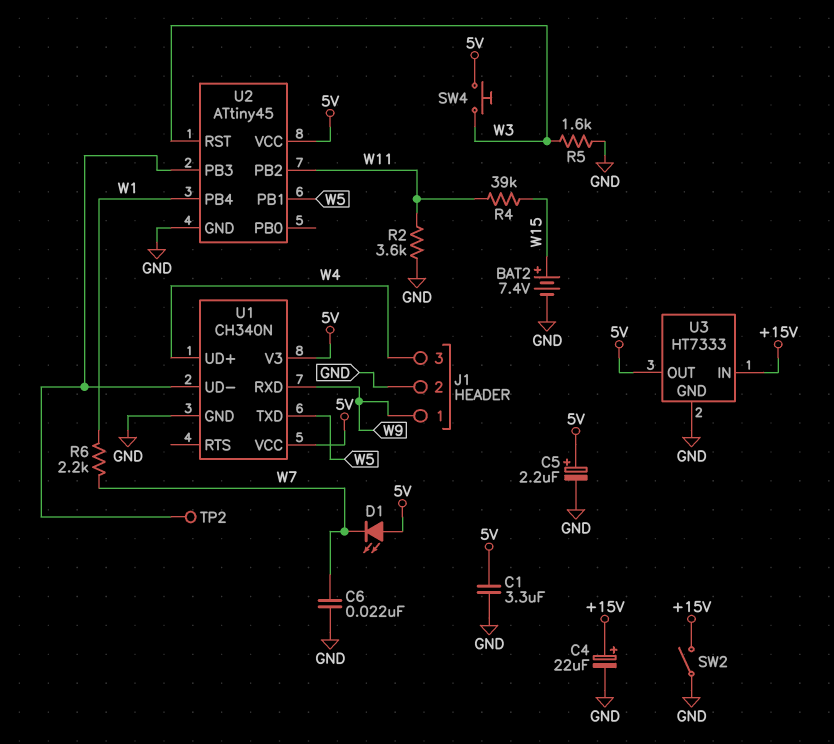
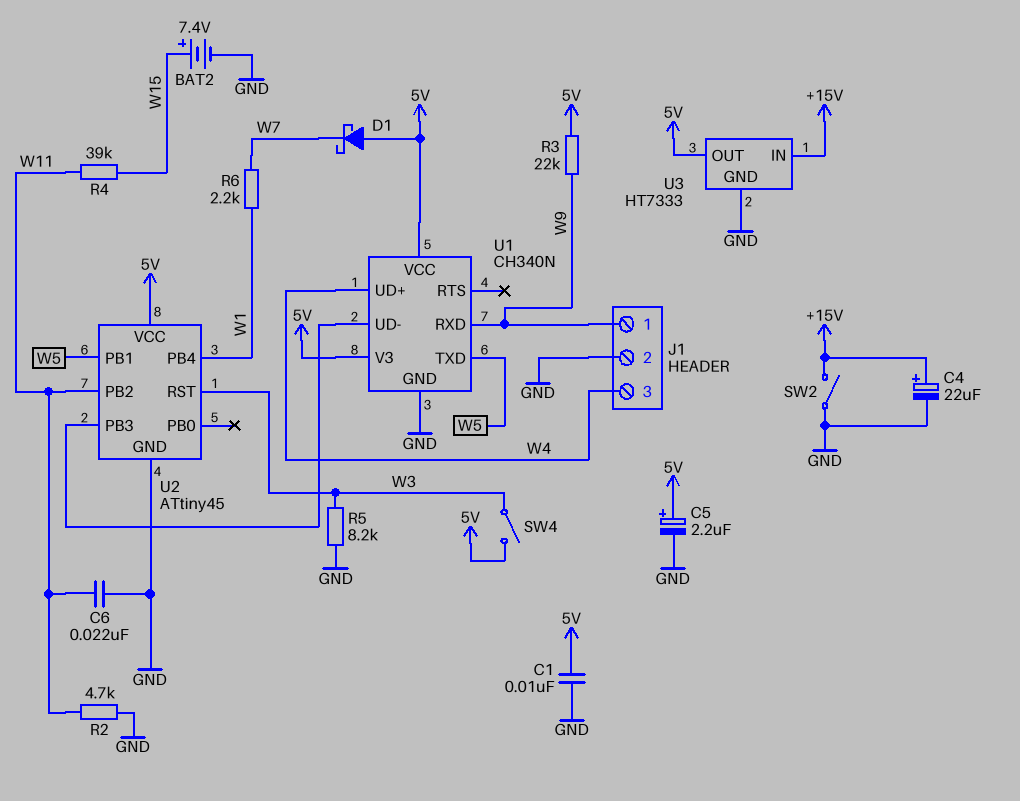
C1: 3.3uF (5V, GND) -> 10nF (5V, GND)
C6: 22nF (GND, W7) -> 22nF (GND, W11)
D1: LED (A 5V, K W7) -> schottky (A 5V, K W7)
R2: 3.6k (GND, W11) -> 4.7k (GND, W11)
R3: none -> 22k (5V, W9)
R5: 1.6k (GND, W3) -> 8.2k (GND, W3)
SW4: button (5V, W3) -> switch (5V, W3)
TP2: test point (U1/UD-) -> none

